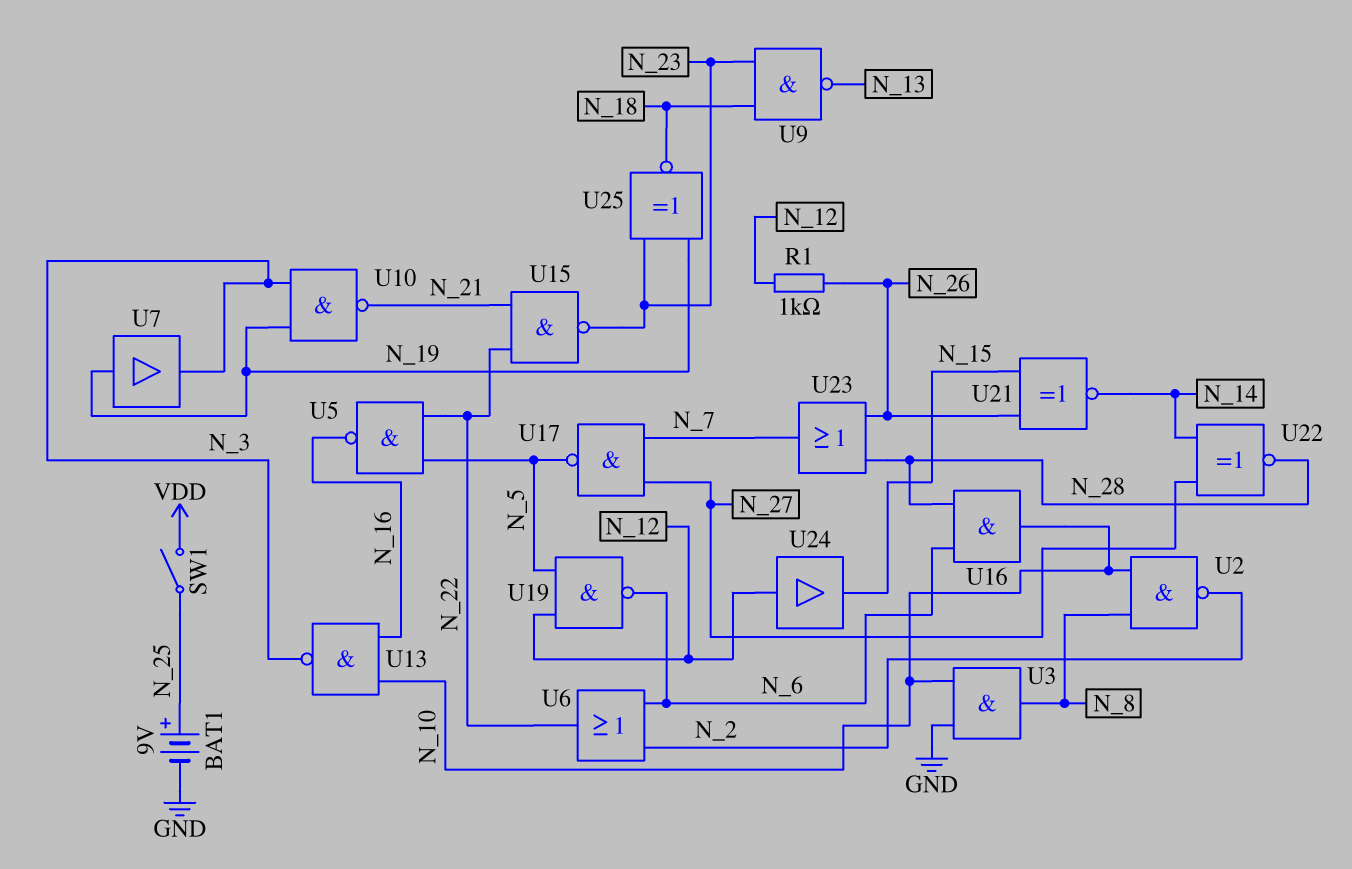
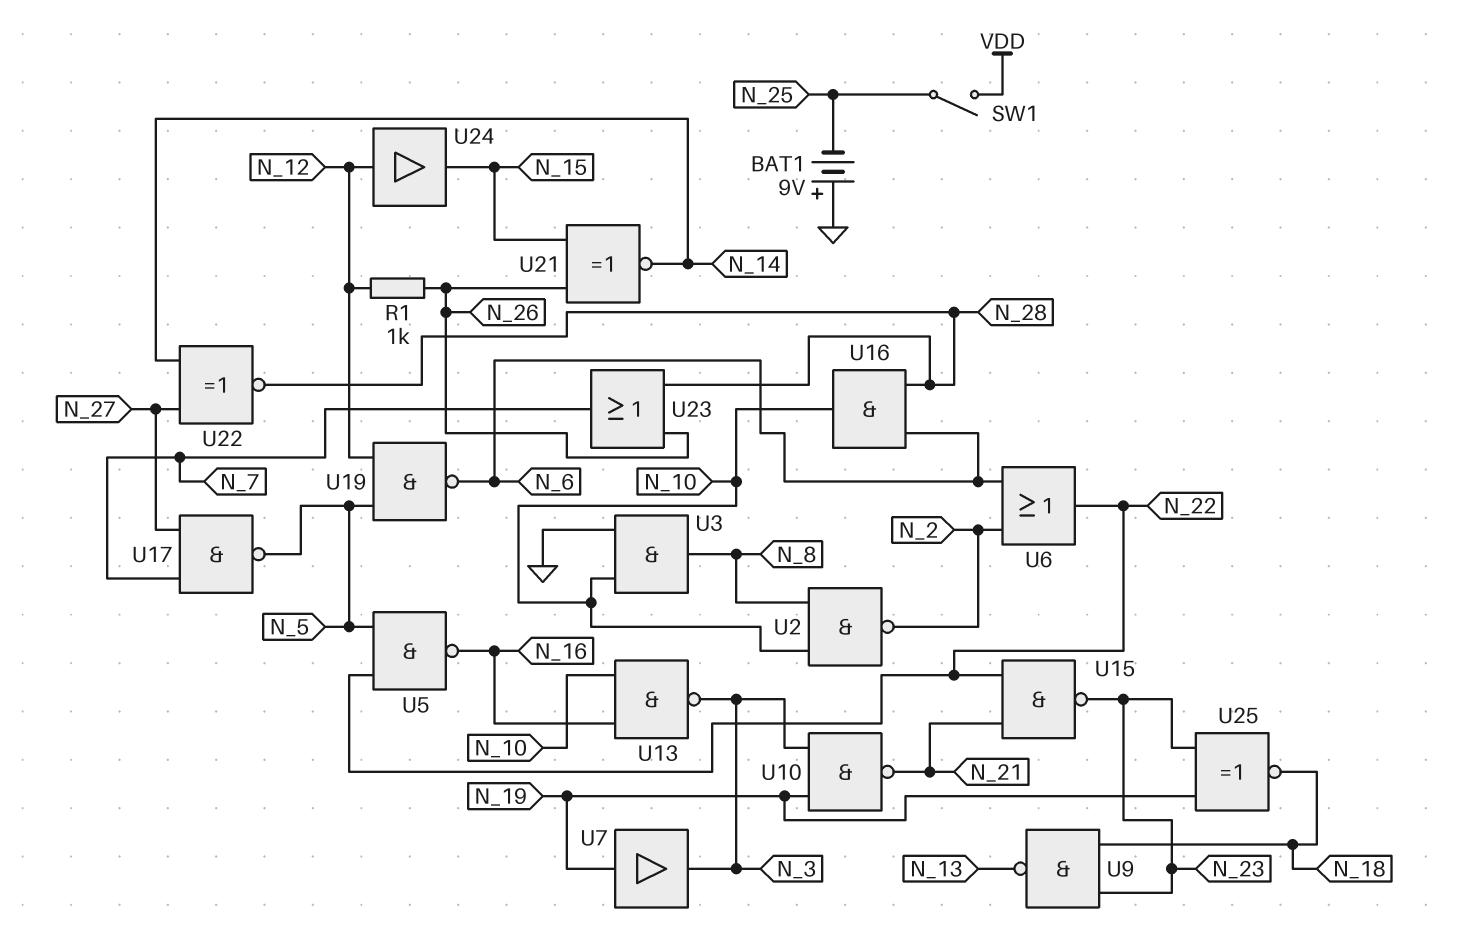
BAT1: 9V (plus N_25, minus GND) -> 9V (plus GND, minus N_25)

